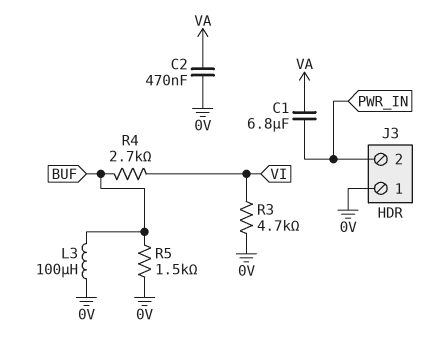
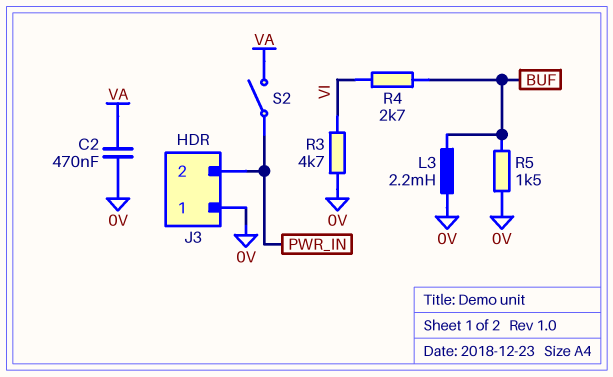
C1: 6.8uF (PWR_IN, VA) -> none
L3: 100uH (0V, BUF) -> 2.2mH (0V, BUF)
S2: none -> switch (PWR_IN, VA)

